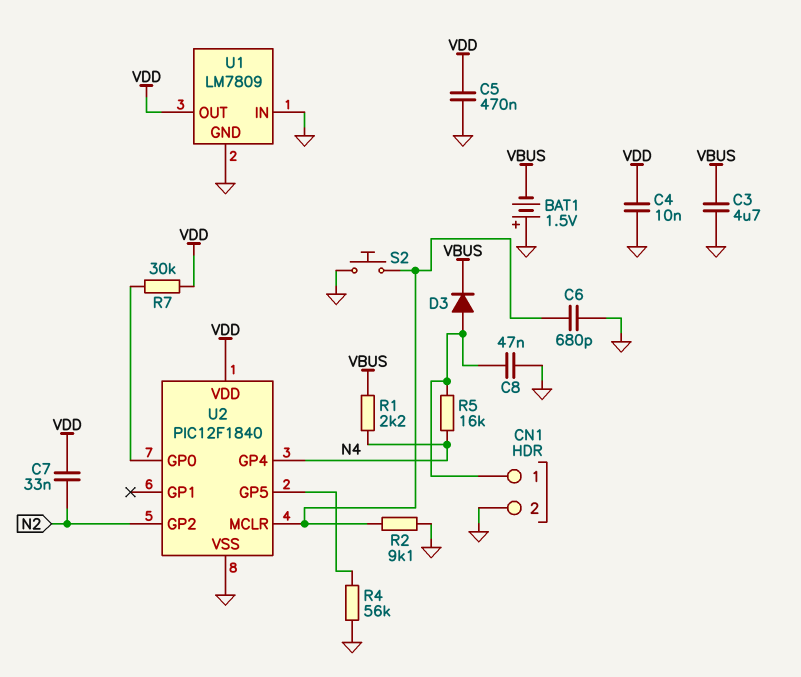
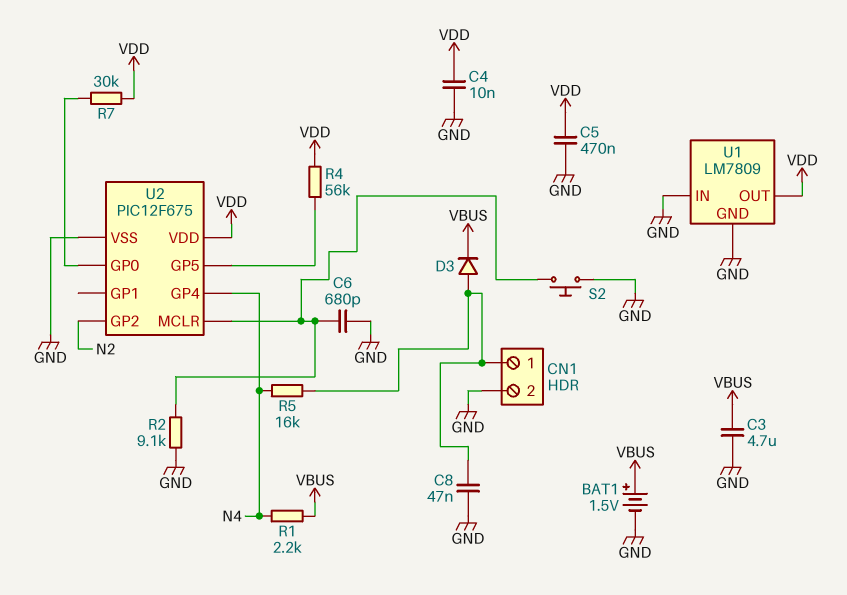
BAT1: 1.5V (plus GND, minus VBUS) -> 1.5V (plus VBUS, minus GND)
C7: 33nF (N2, VDD) -> none
R4: 56k (GND, U2/GP5) -> 56k (U2/GP5, VDD)
U2: PIC12F1840 -> PIC12F675

